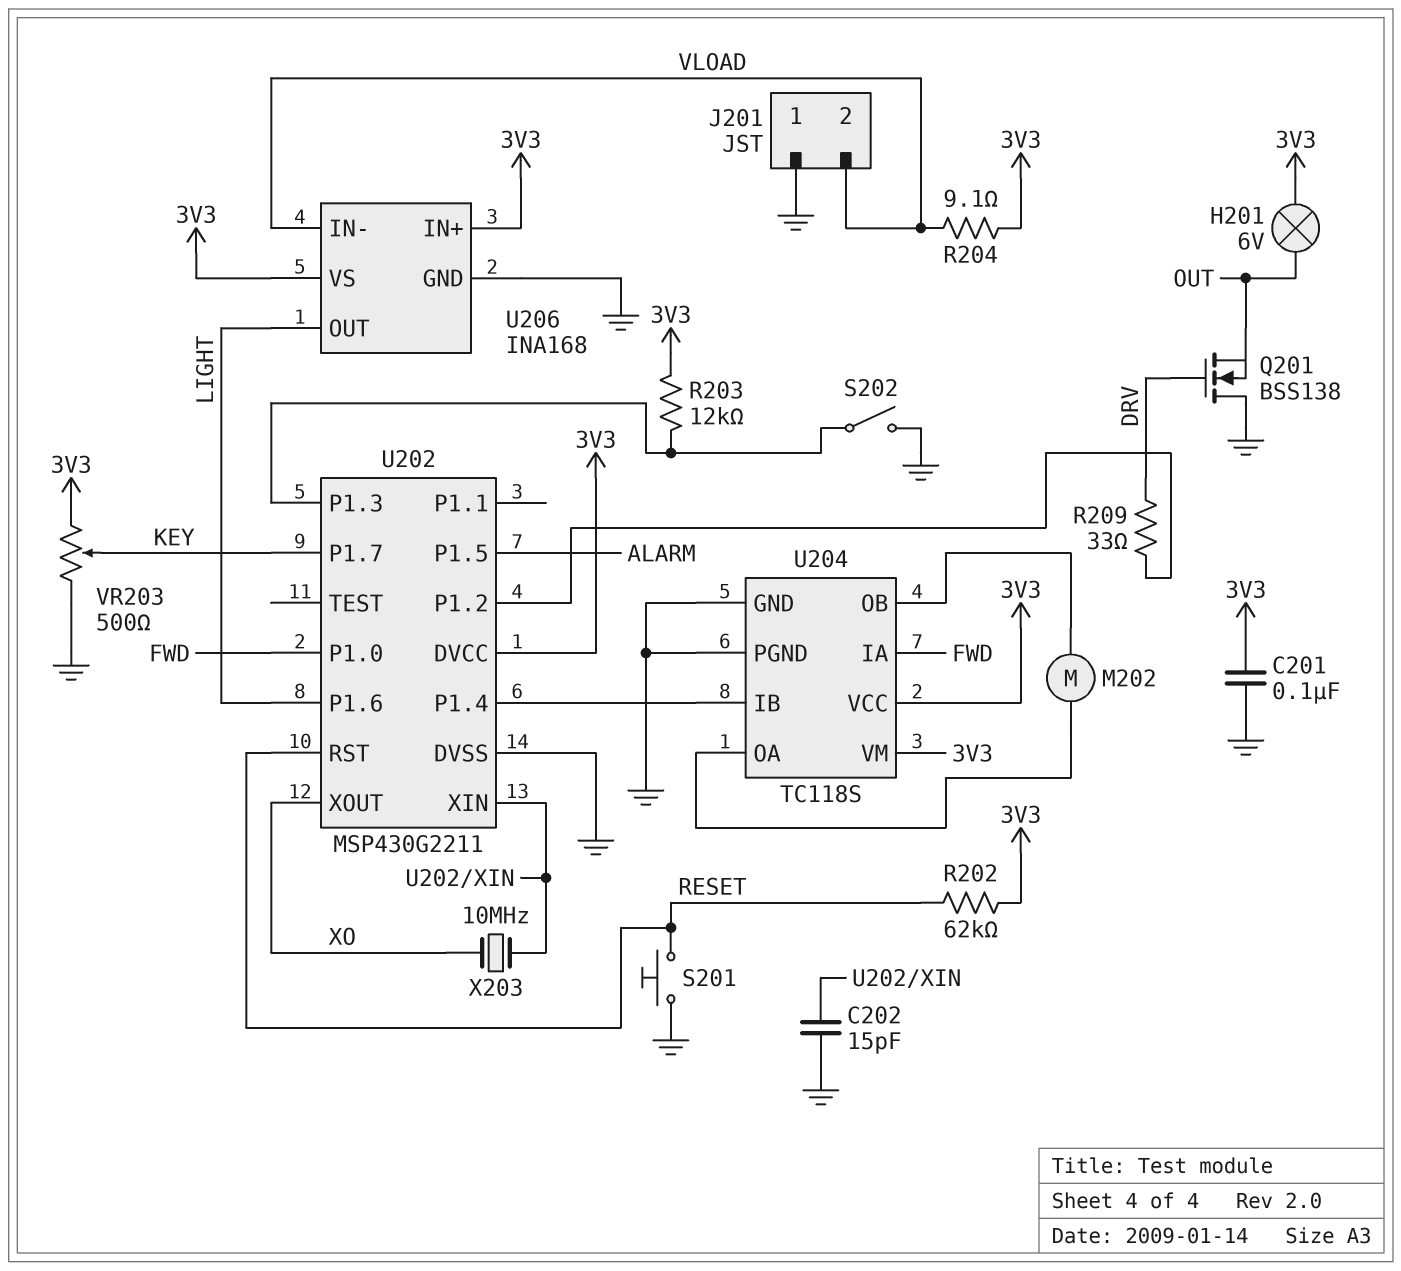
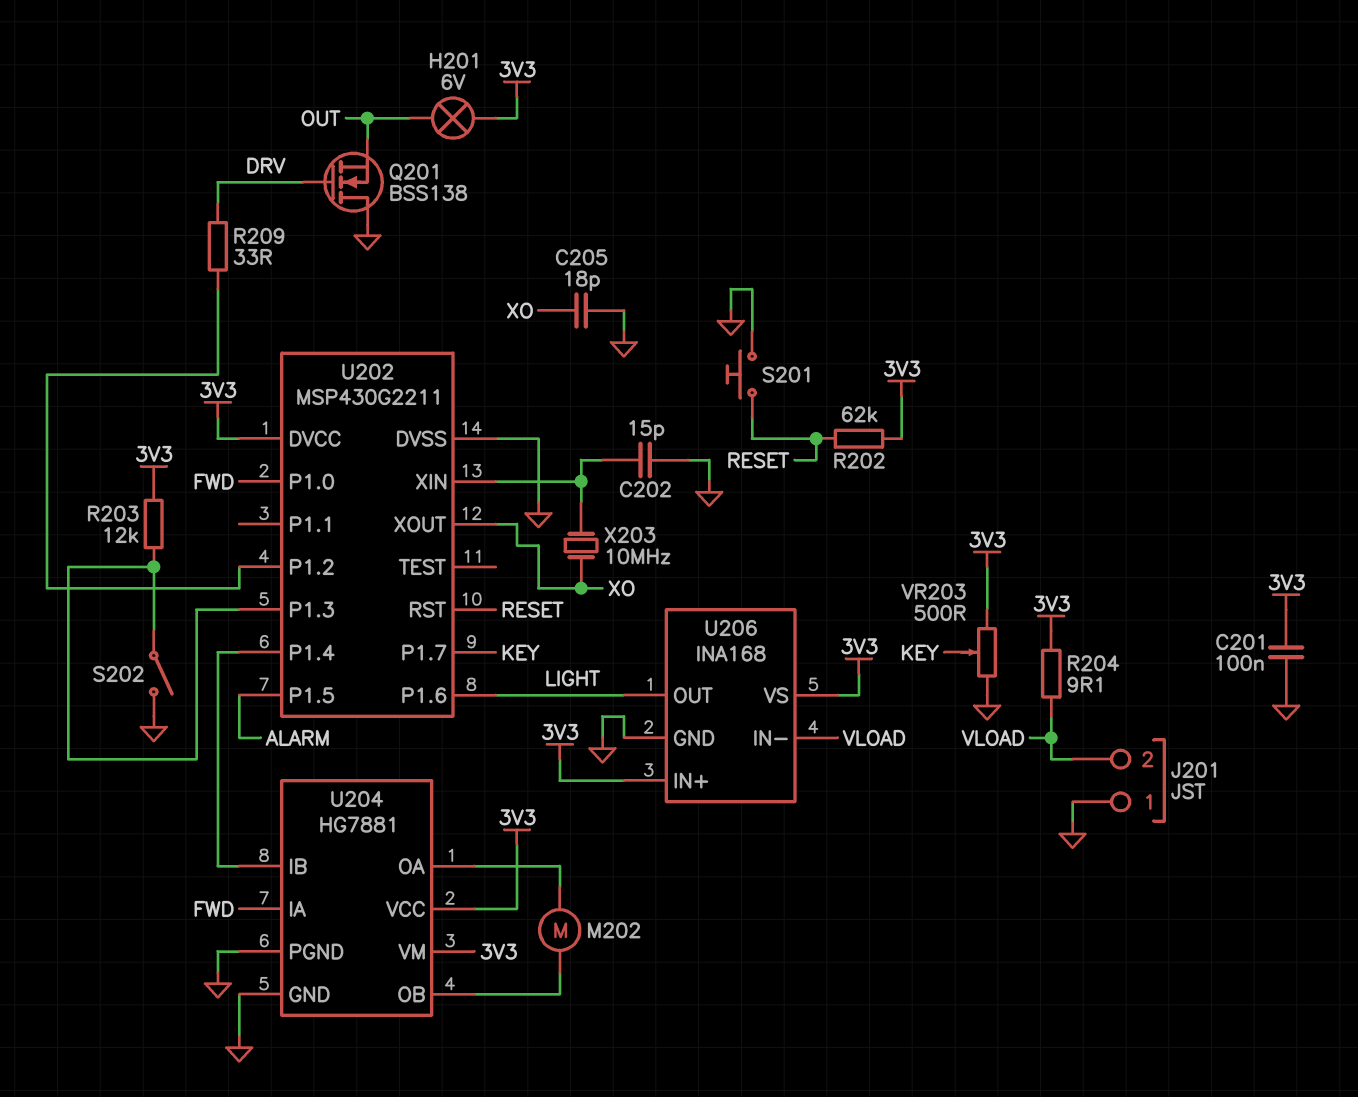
C205: none -> 18pF (GND, XO)
U204: TC118S -> HG7881

